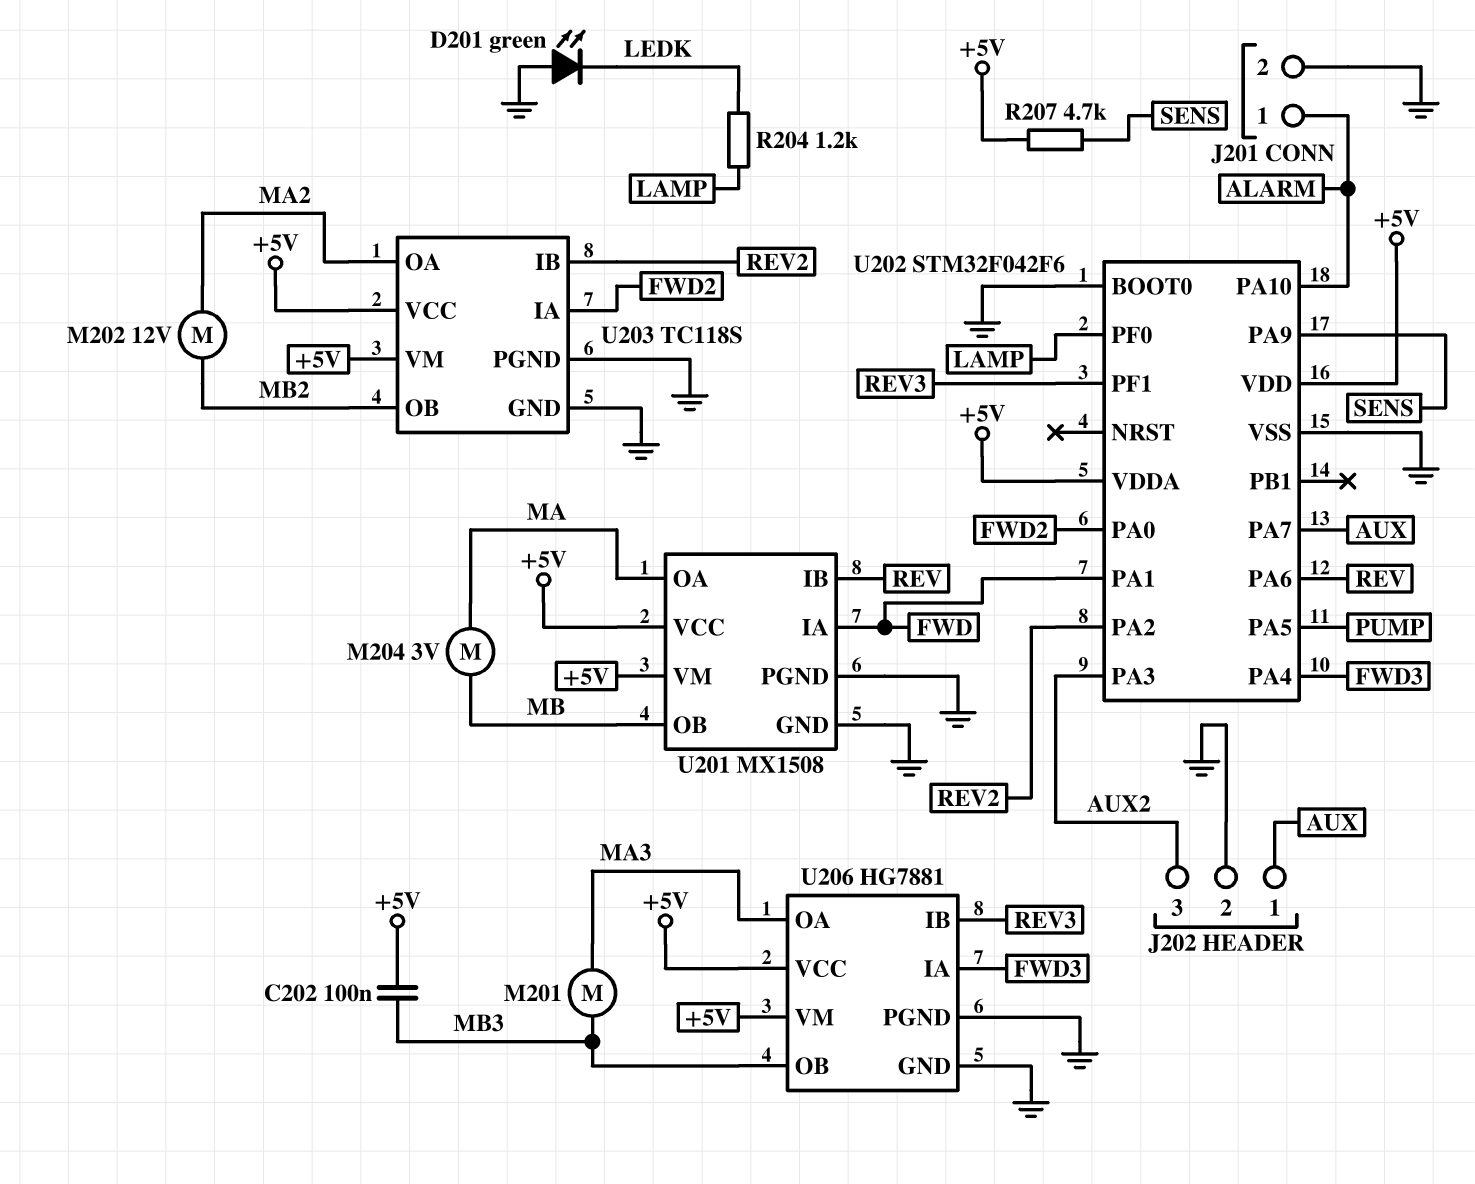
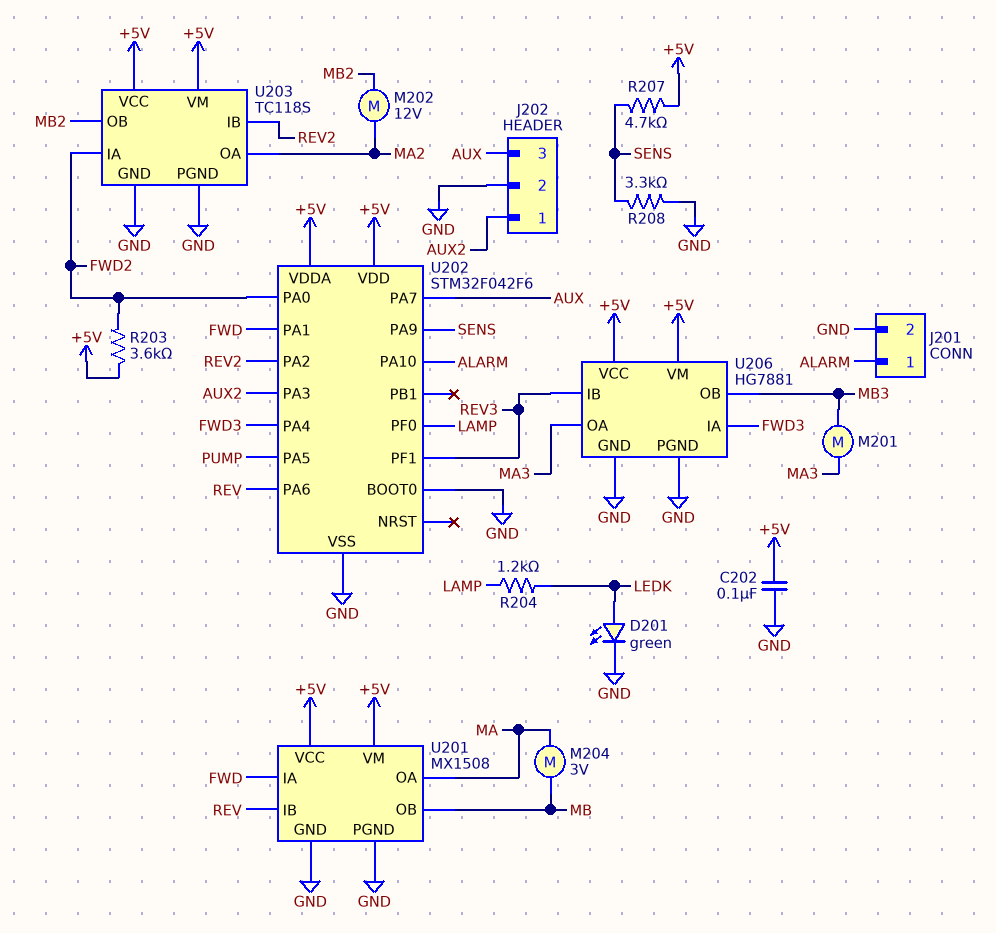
C202: 100nF (+5V, MB3) -> 100nF (+5V, GND)
D201: LED green (A GND, K LEDK) -> LED green (A LEDK, K GND)
J202 pin 1: AUX -> AUX2
J202 pin 3: AUX2 -> AUX
R203: none -> 3.6k (+5V, FWD2)
R208: none -> 3.3k (GND, SENS)

